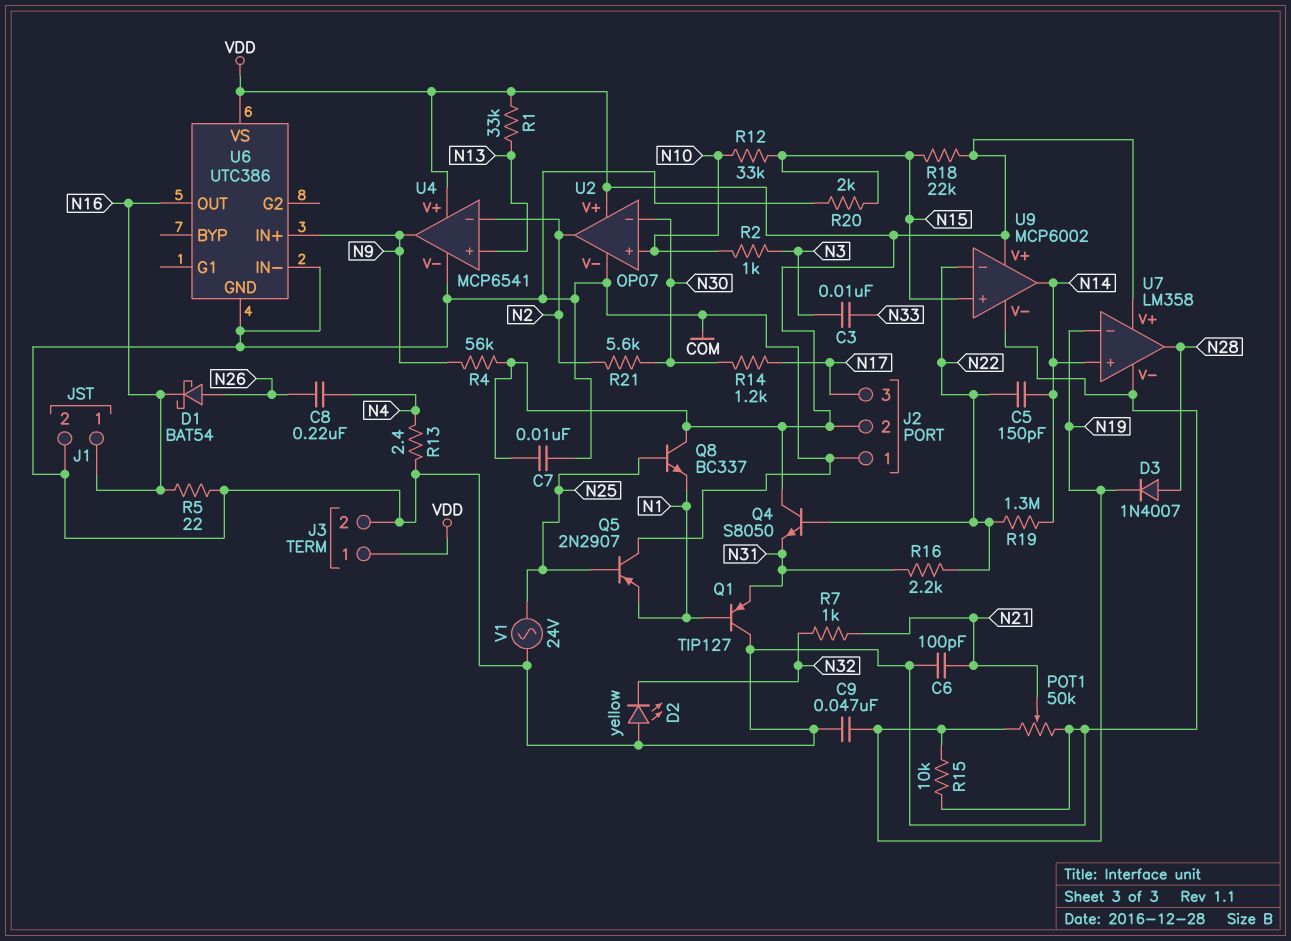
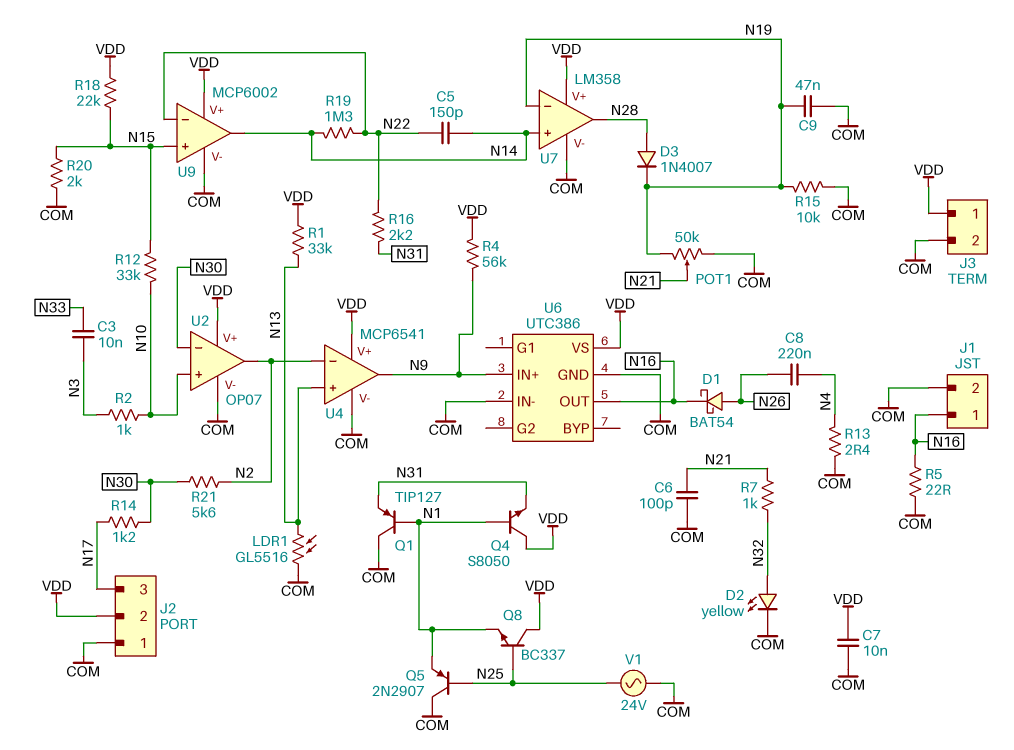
D2: LED yellow (A COM, K N32) -> LED yellow (A N32, K COM)
LDR1: none -> GL5516 (COM, N13)
Q4: NPN S8050 (B N22, C VDD, E N31) -> NPN S8050 (B N1, C VDD, E N31)

